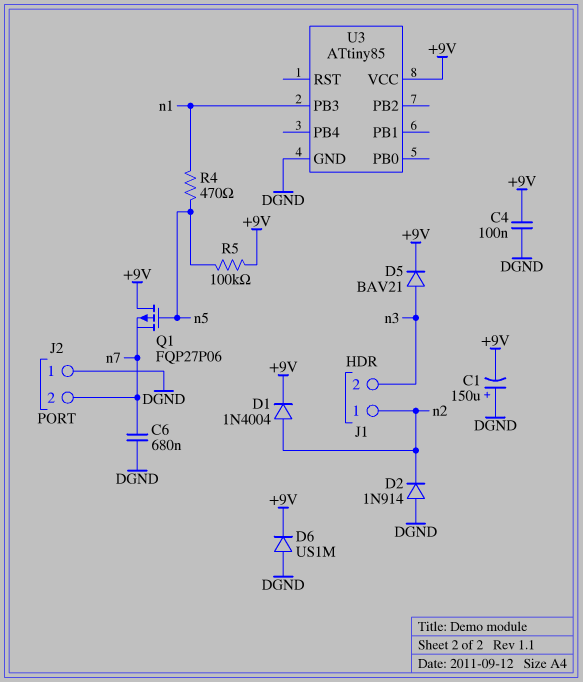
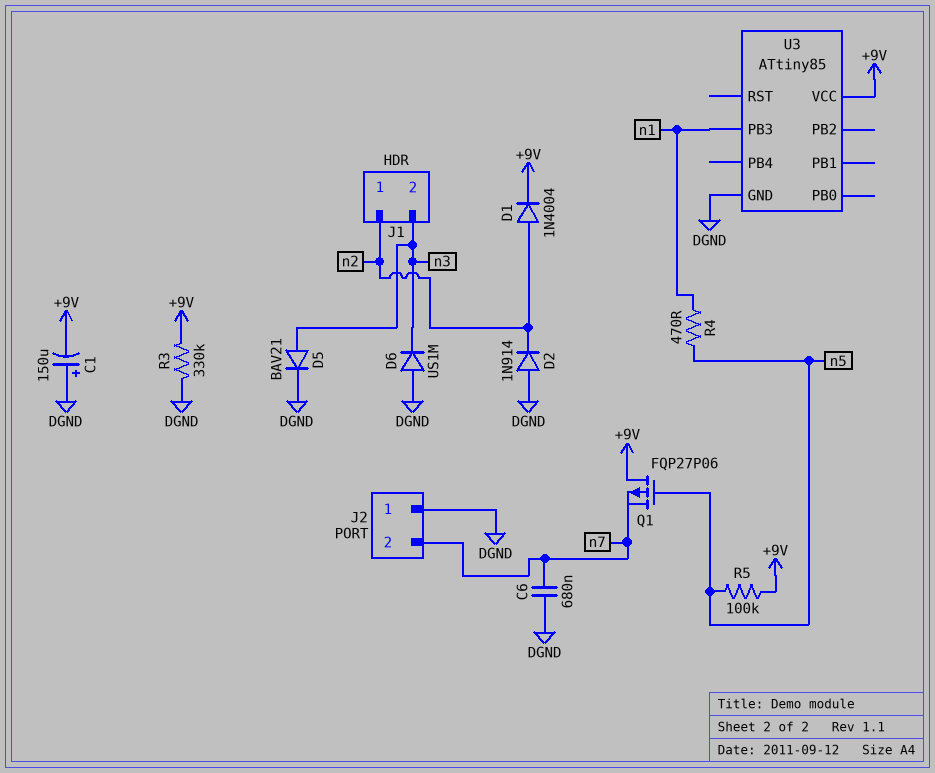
C4: 100nF (+9V, DGND) -> none
D5: diode BAV21 (A n3, K +9V) -> diode BAV21 (A n3, K DGND)
D6: diode US1M (A DGND, K +9V) -> diode US1M (A DGND, K n3)
R3: none -> 330k (+9V, DGND)

